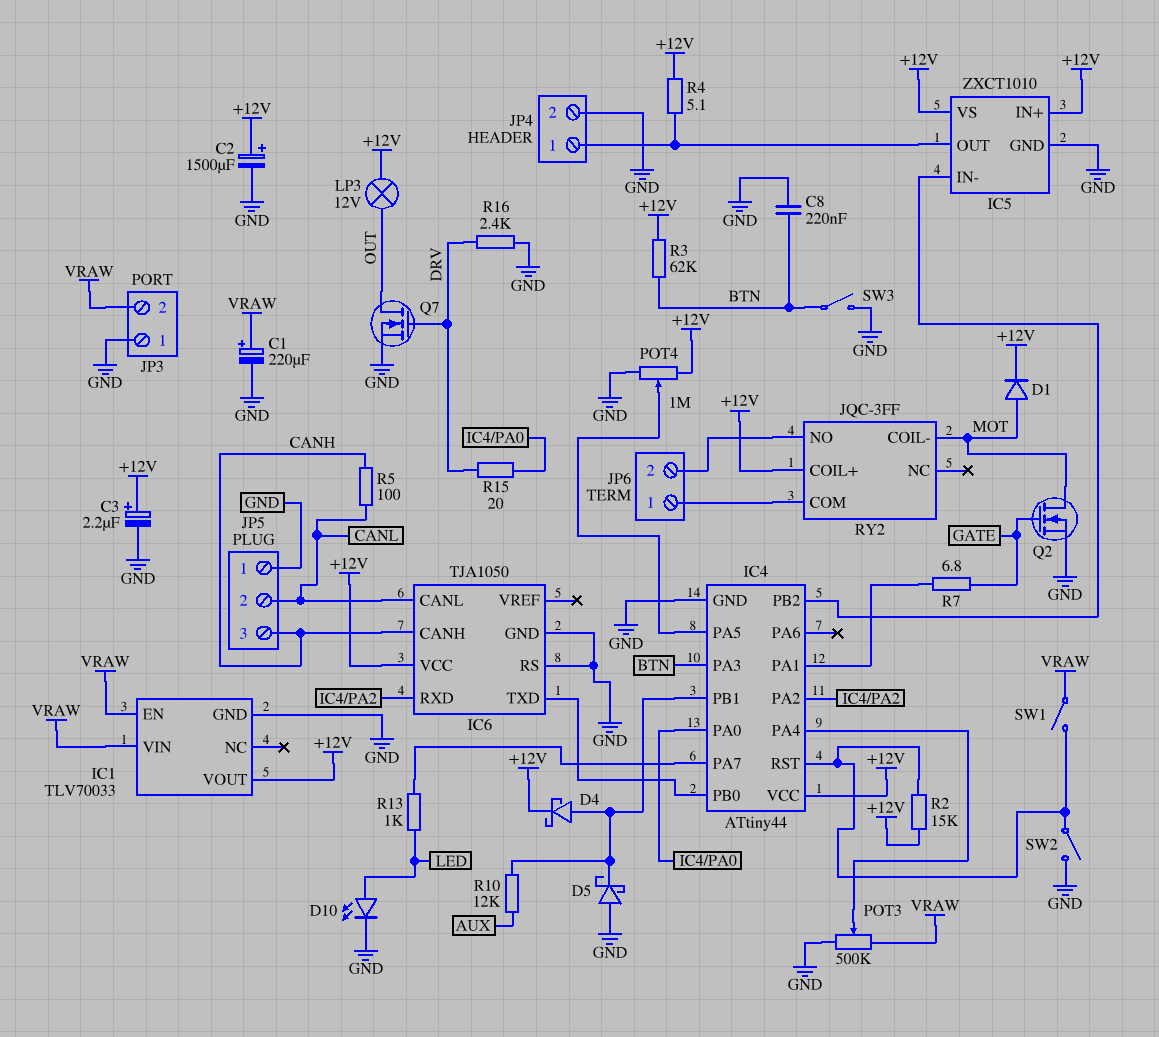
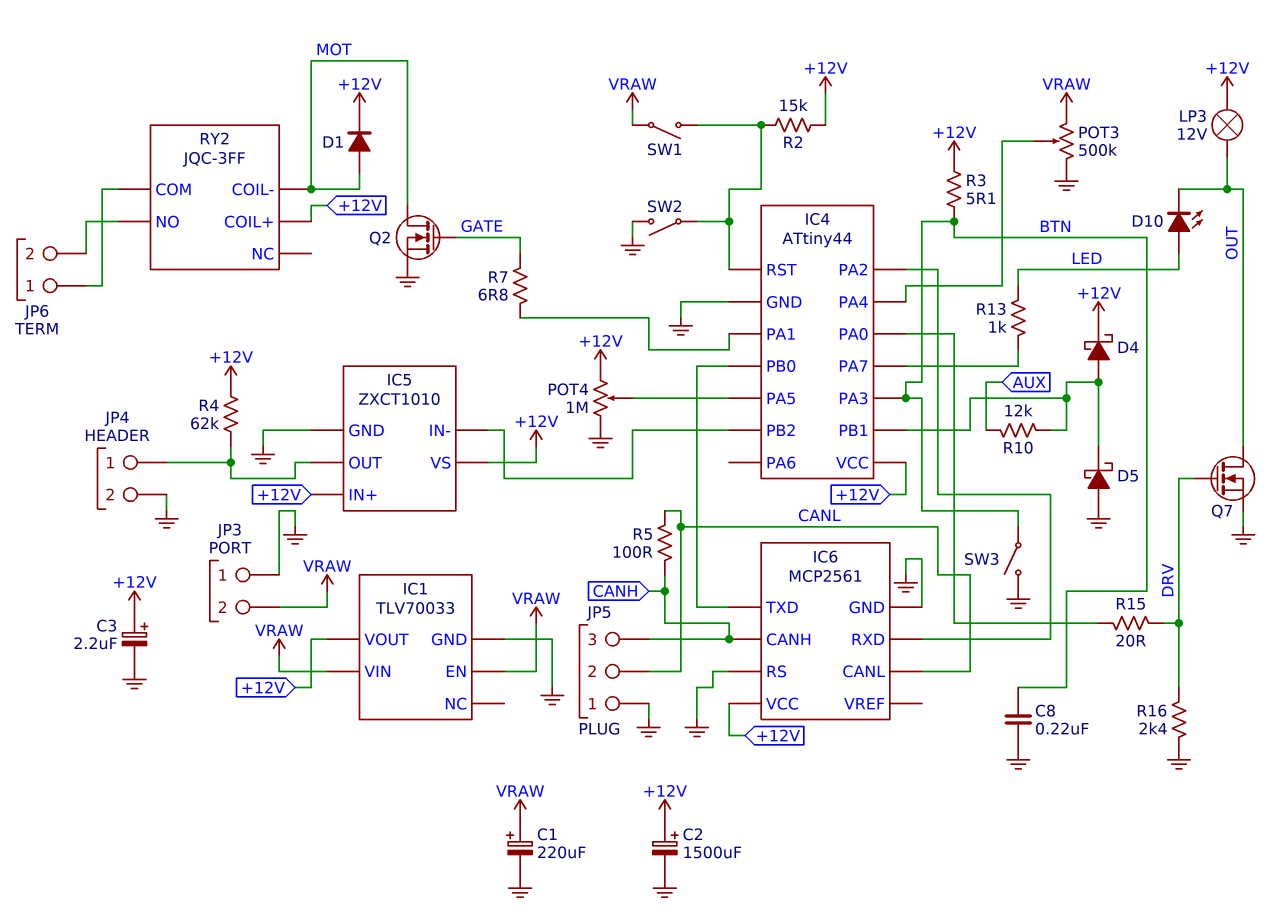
D10: LED (A LED, K GND) -> LED (A LED, K OUT)
IC6: TJA1050 -> MCP2561
R3: 62k (+12V, BTN) -> 5.1 (+12V, BTN)
R4: 5.1 (+12V, IC5/OUT) -> 62k (+12V, IC5/OUT)

